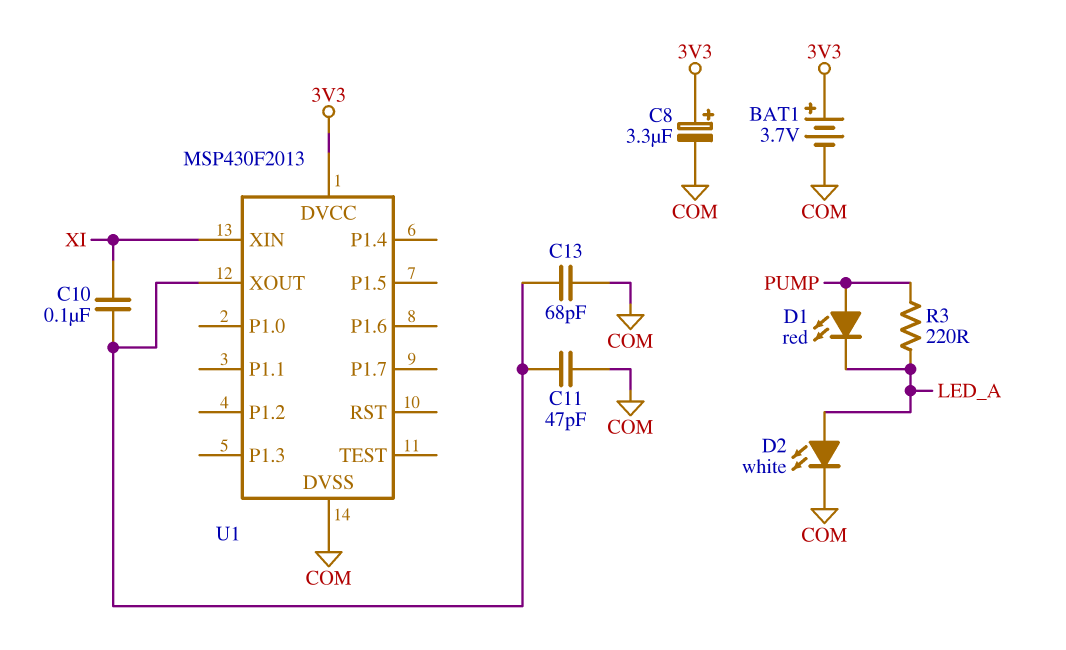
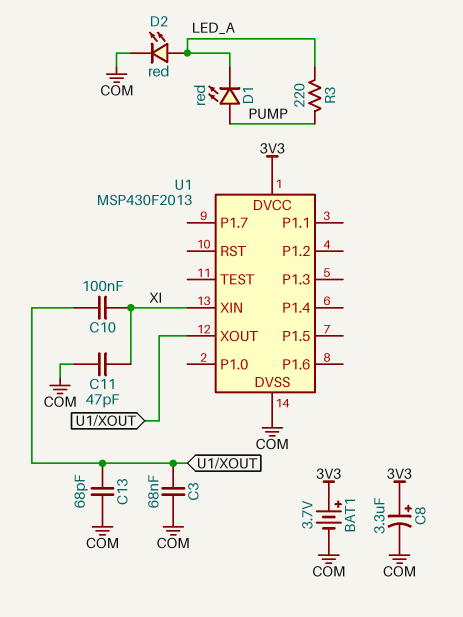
C3: none -> 68nF (COM, U1/XOUT)
C11: 47pF (COM, U1/XOUT) -> 47pF (COM, XI)
D2: LED white (A LED_A, K COM) -> LED red (A LED_A, K COM)

